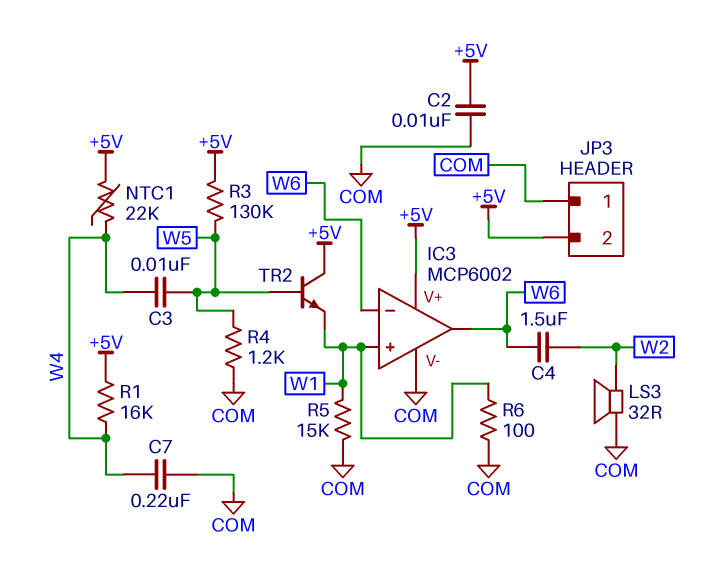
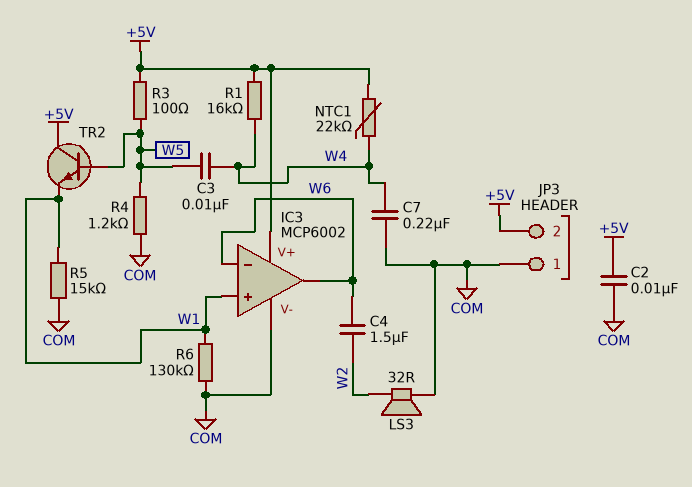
R3: 130k (+5V, W5) -> 100 (+5V, W5)
R6: 100 (COM, W1) -> 130k (COM, W1)

